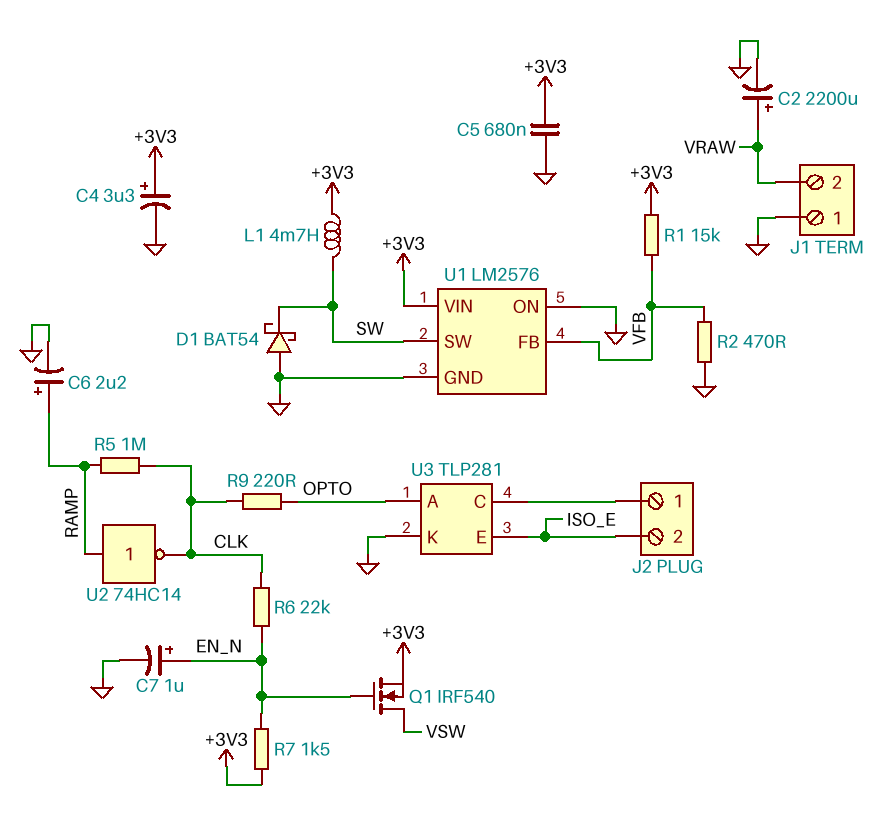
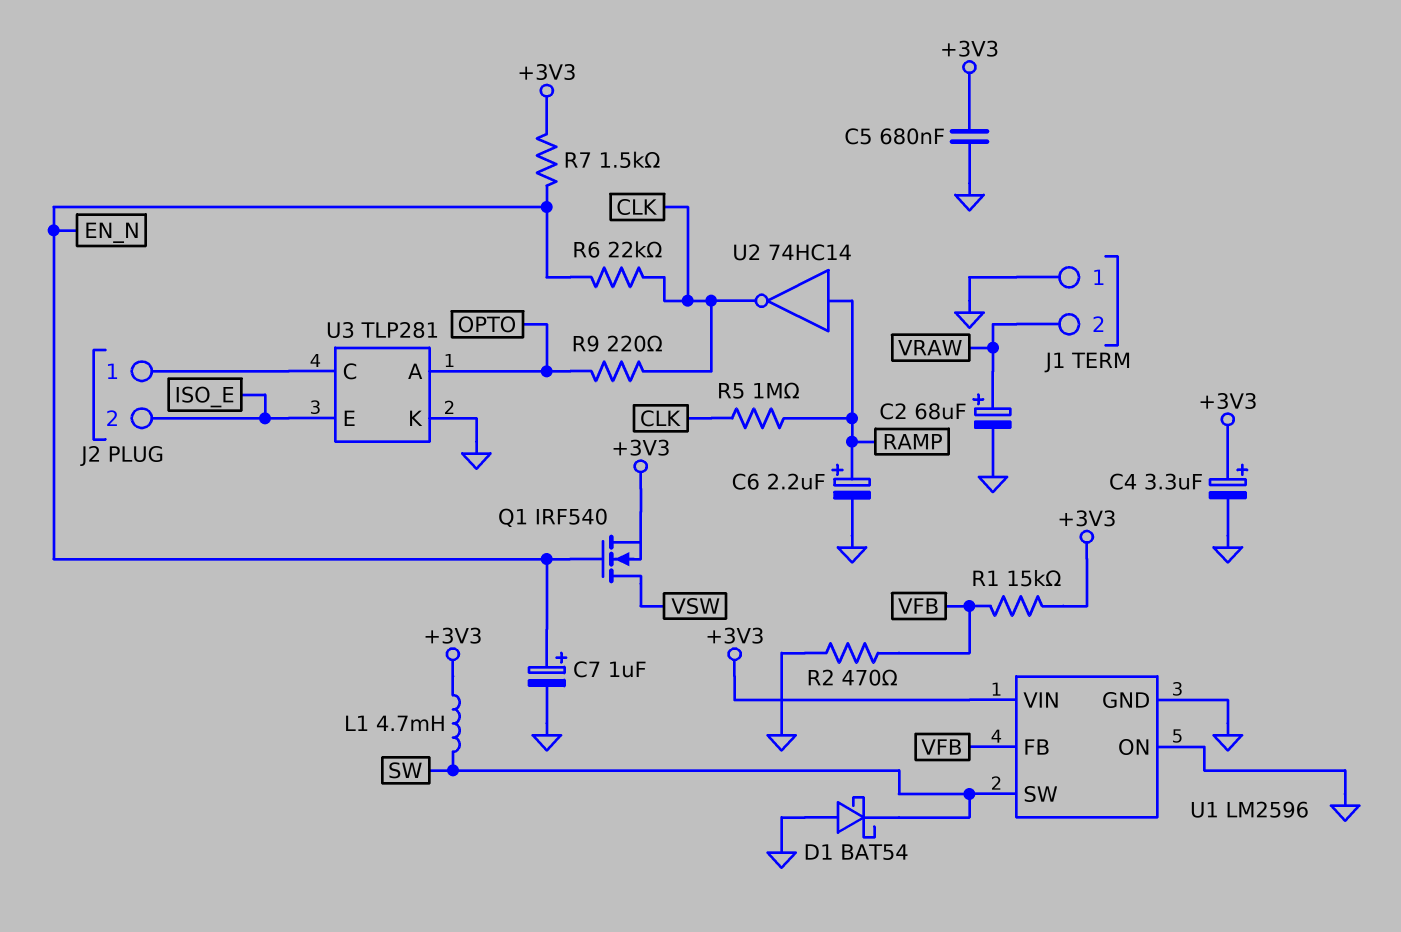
C2: 2200uF (plus VRAW, minus GND) -> 68uF (plus VRAW, minus GND)
U1: LM2576 -> LM2596

